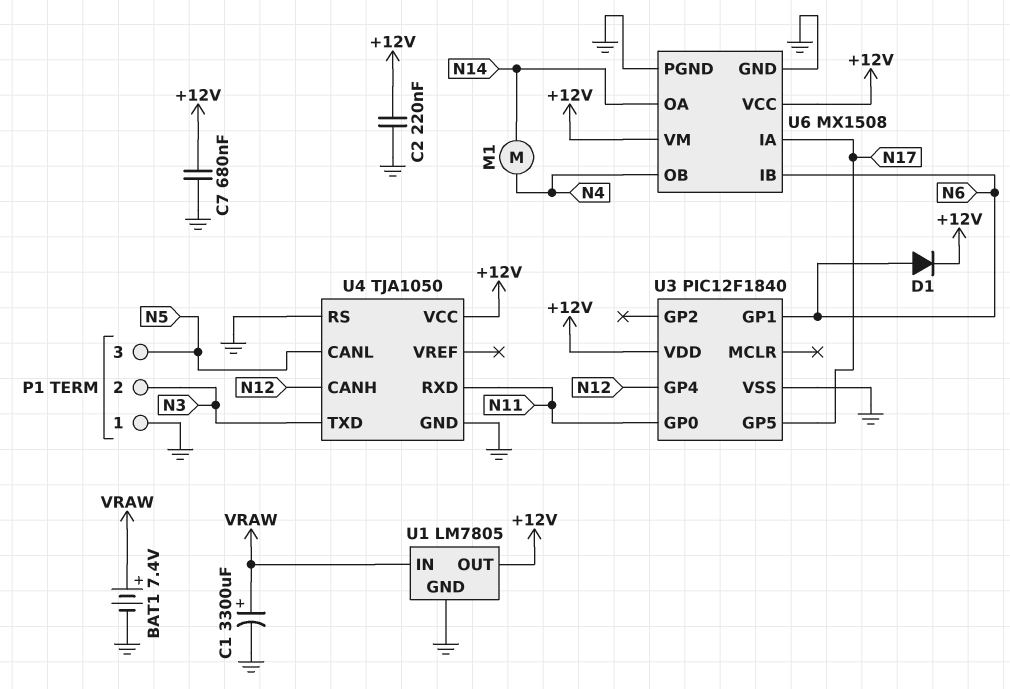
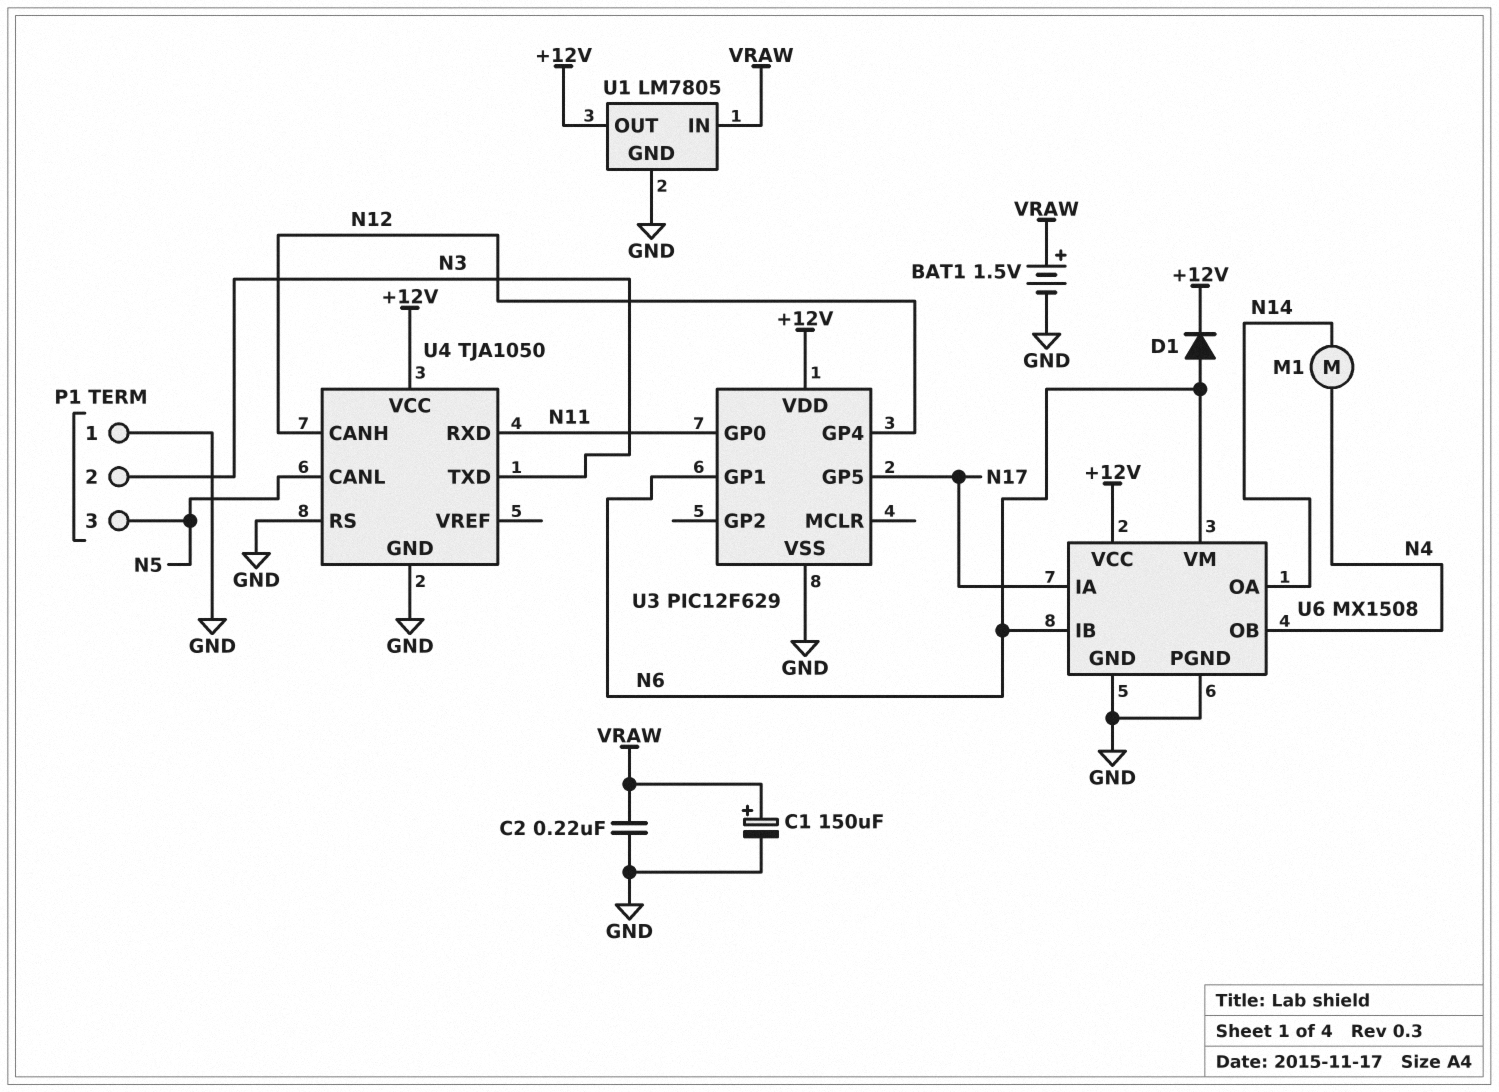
BAT1: 7.4V (plus VRAW, minus GND) -> 1.5V (plus VRAW, minus GND)
C1: 3300uF (plus VRAW, minus GND) -> 150uF (plus VRAW, minus GND)
C2: 220nF (+12V, GND) -> 220nF (GND, VRAW)
C7: 680nF (+12V, GND) -> none
U3: PIC12F1840 -> PIC12F629
U6 pin VM: +12V -> N6

